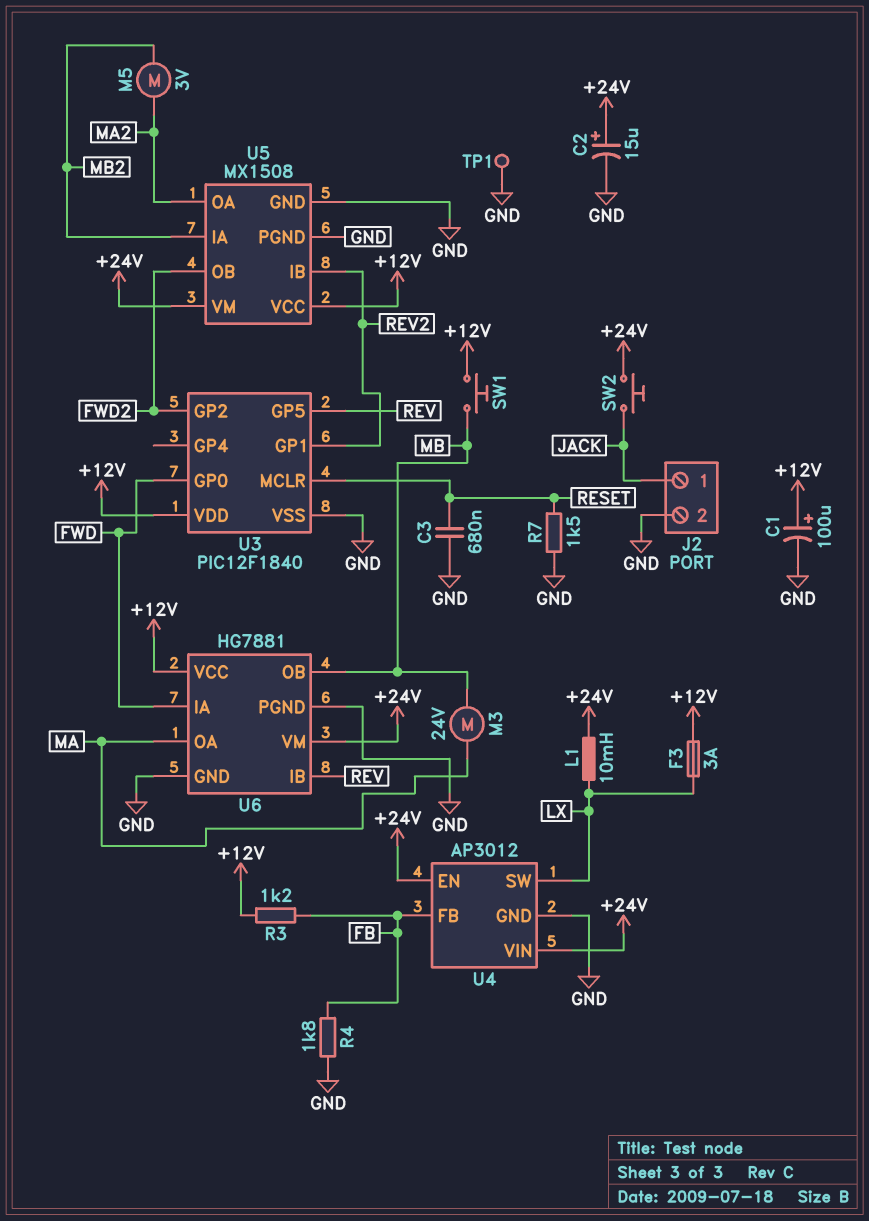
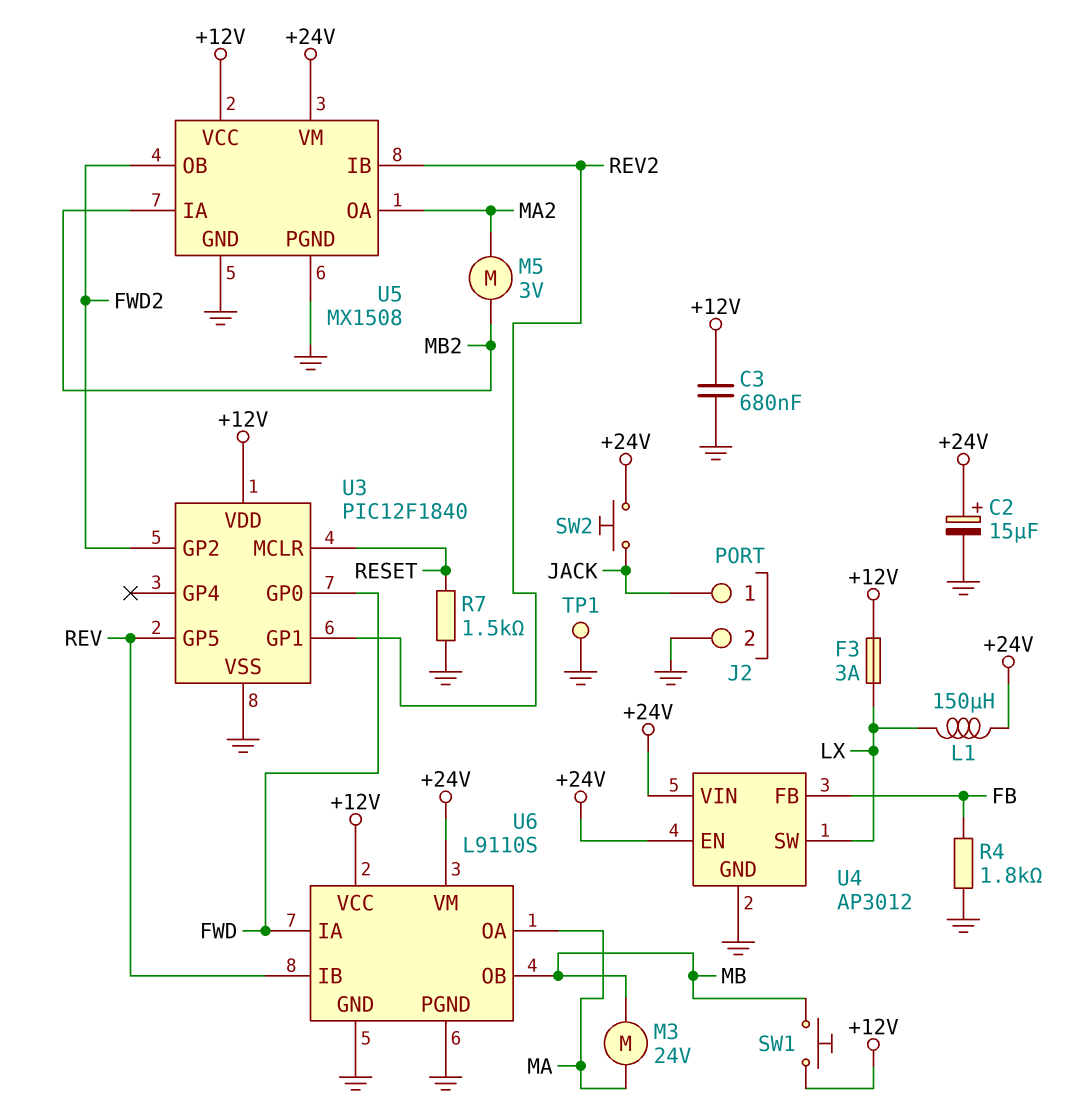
C1: 100uF (plus +12V, minus GND) -> none
C3: 680nF (GND, RESET) -> 680nF (+12V, GND)
L1: 10mH (+24V, LX) -> 150uH (+24V, LX)
R3: 1.2k (+12V, FB) -> none
U6: HG7881 -> L9110S

